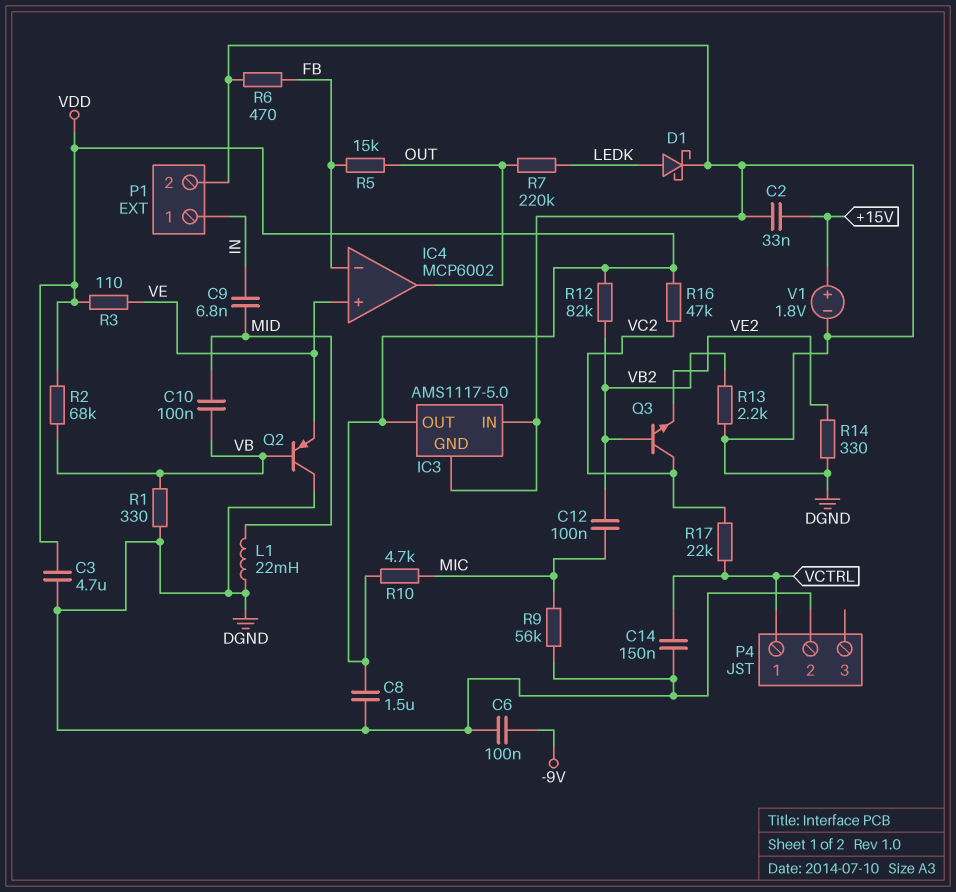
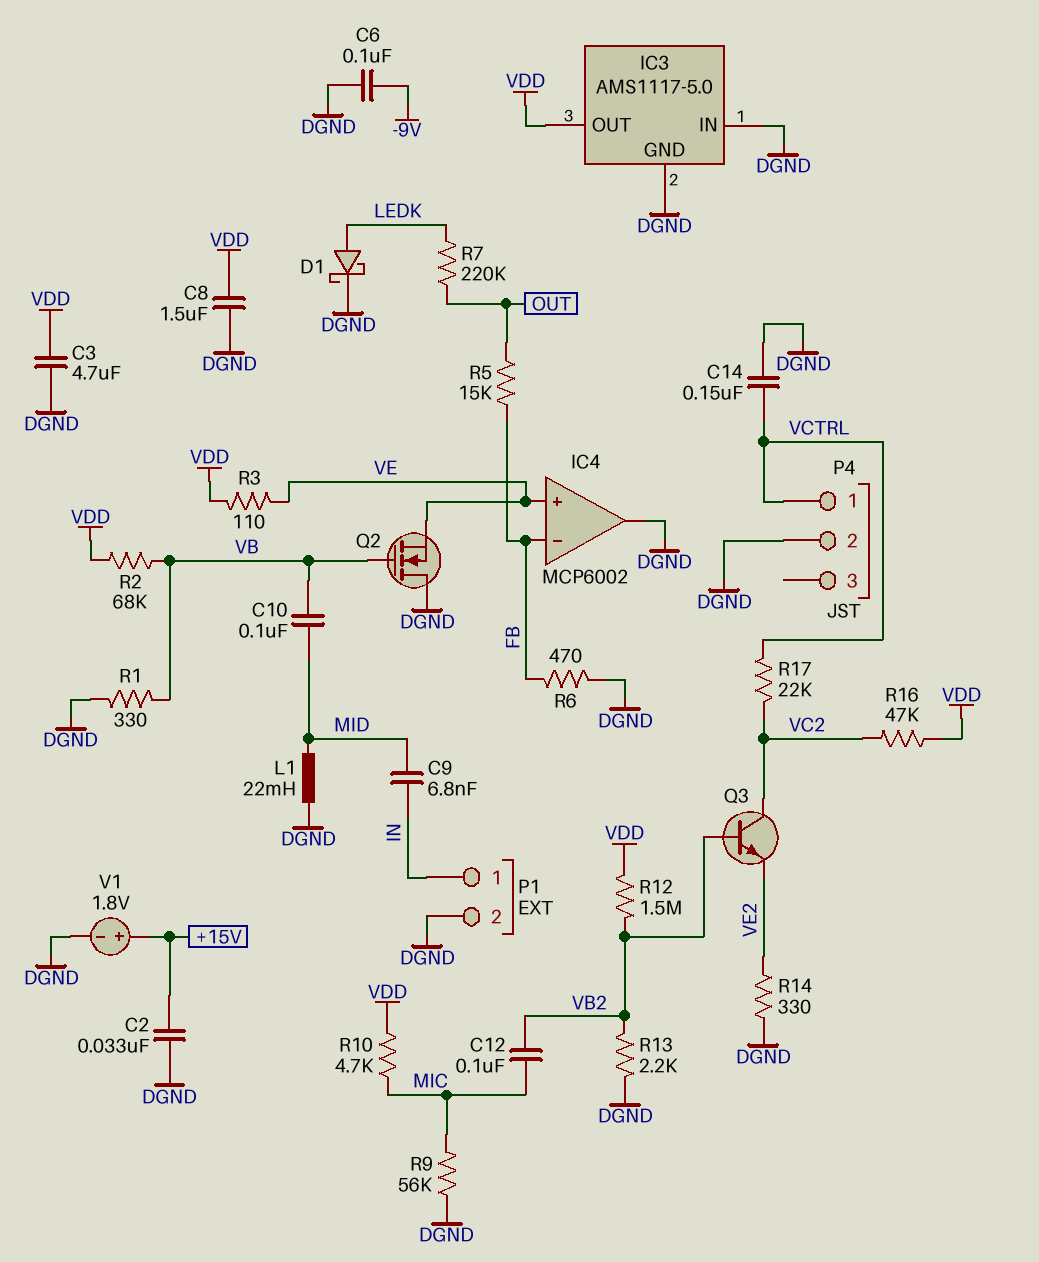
IC4 pin out: OUT -> DGND
Q2: PNP (B VB, C DGND, E VE) -> NMOS (G VB, D DGND, S VE)
R12: 82k (VB2, VDD) -> 1.5M (VB2, VDD)

